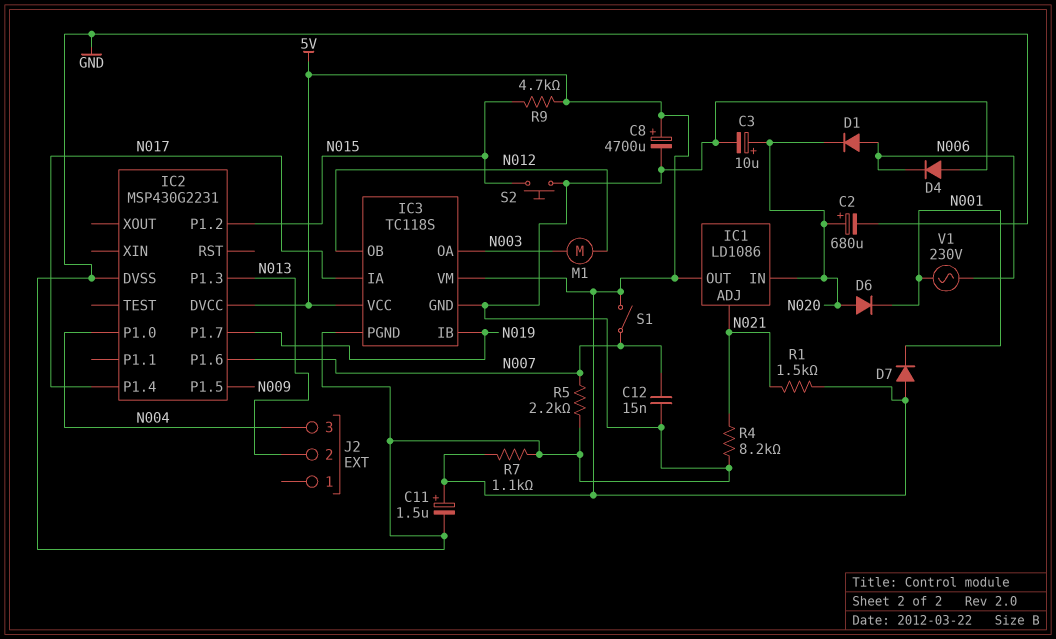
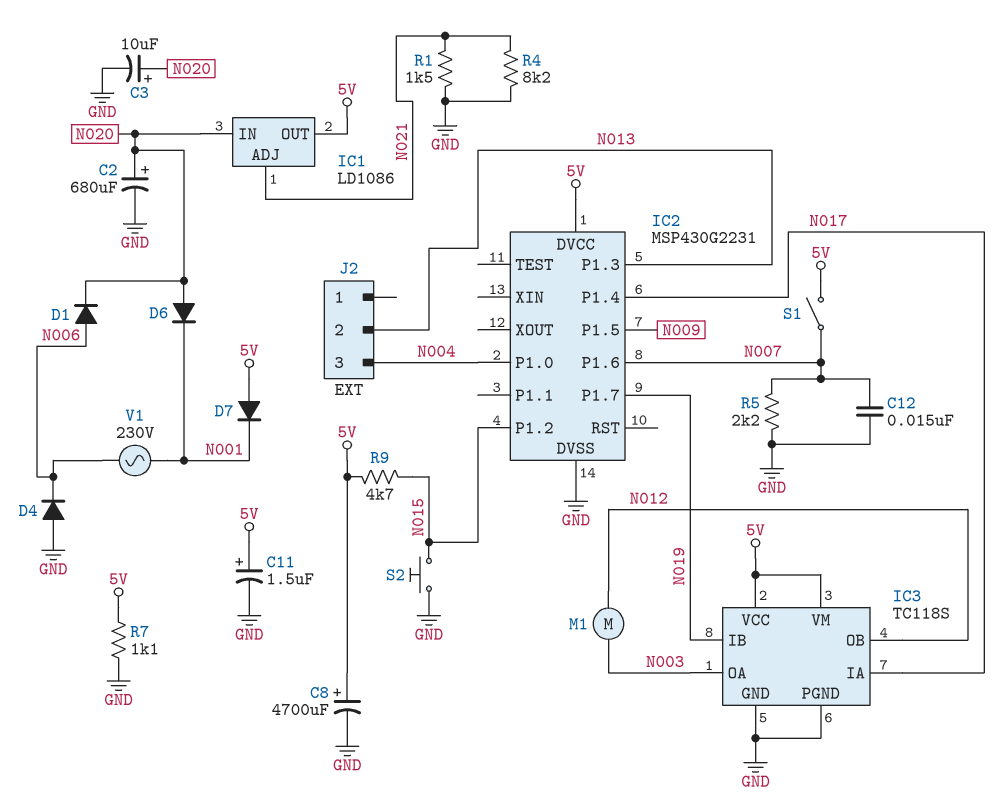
R1: 1.5k (5V, N021) -> 1.5k (GND, N021)

